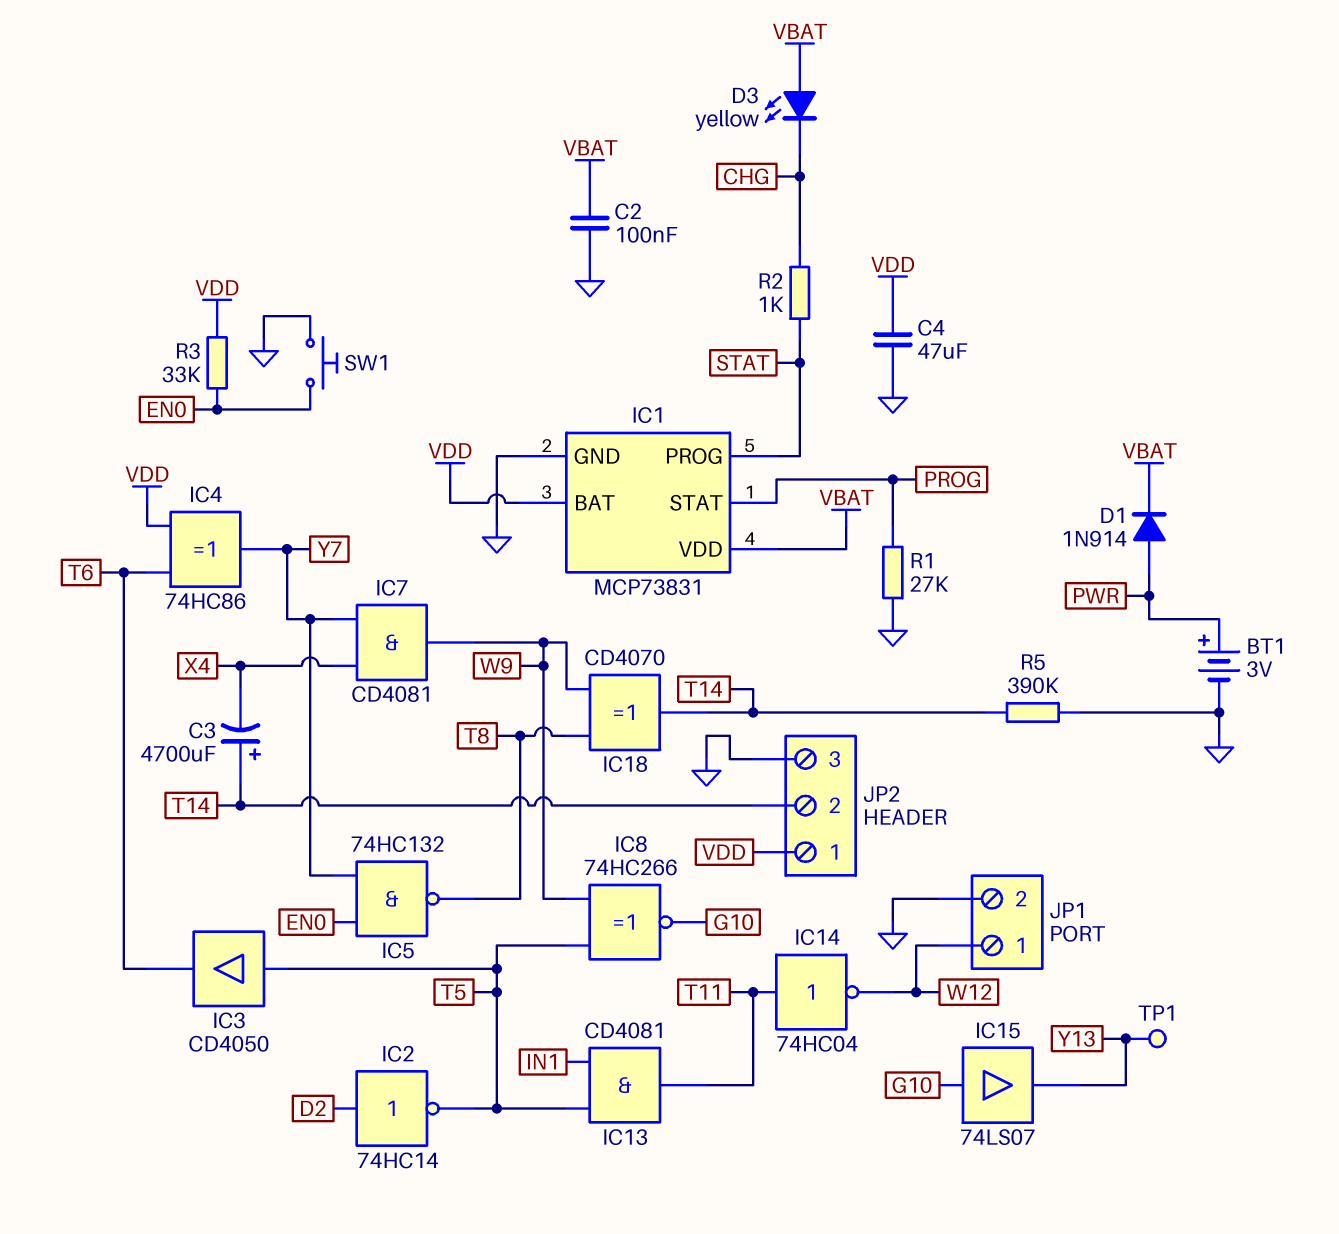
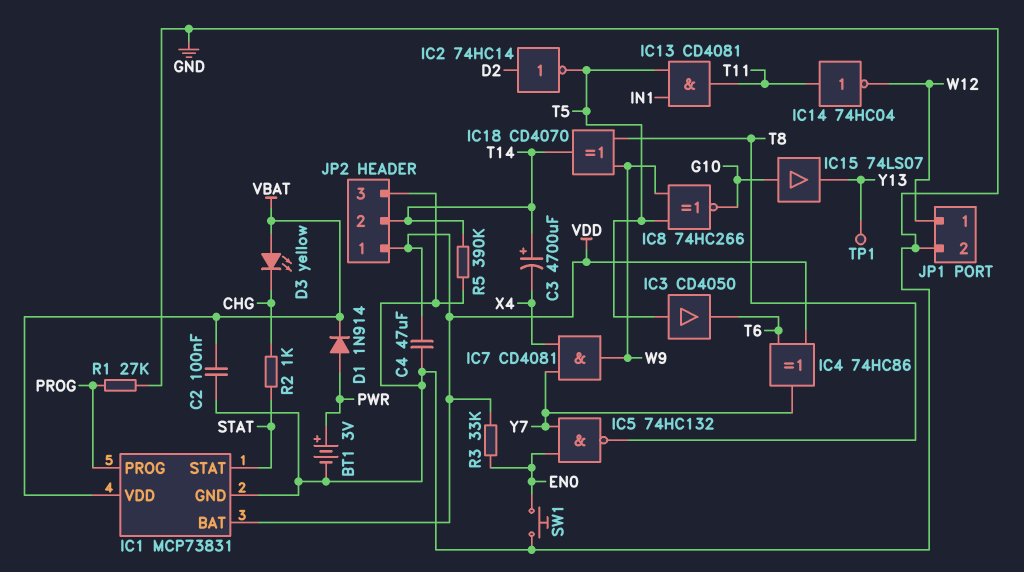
IC1 pin PROG: STAT -> PROG
IC1 pin STAT: PROG -> STAT

